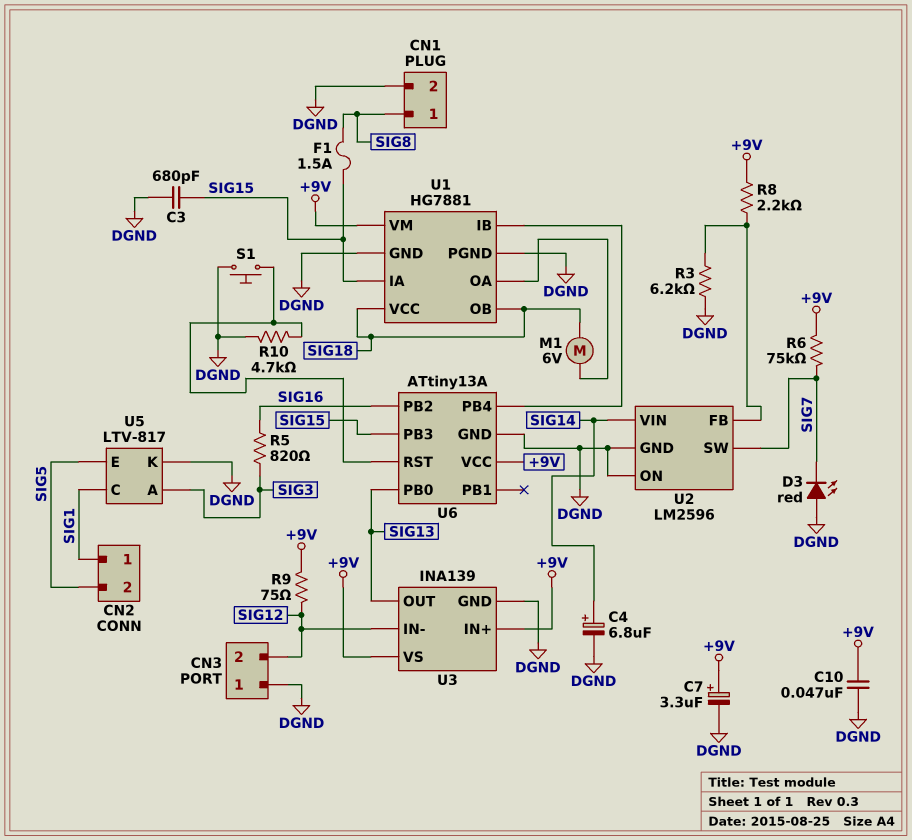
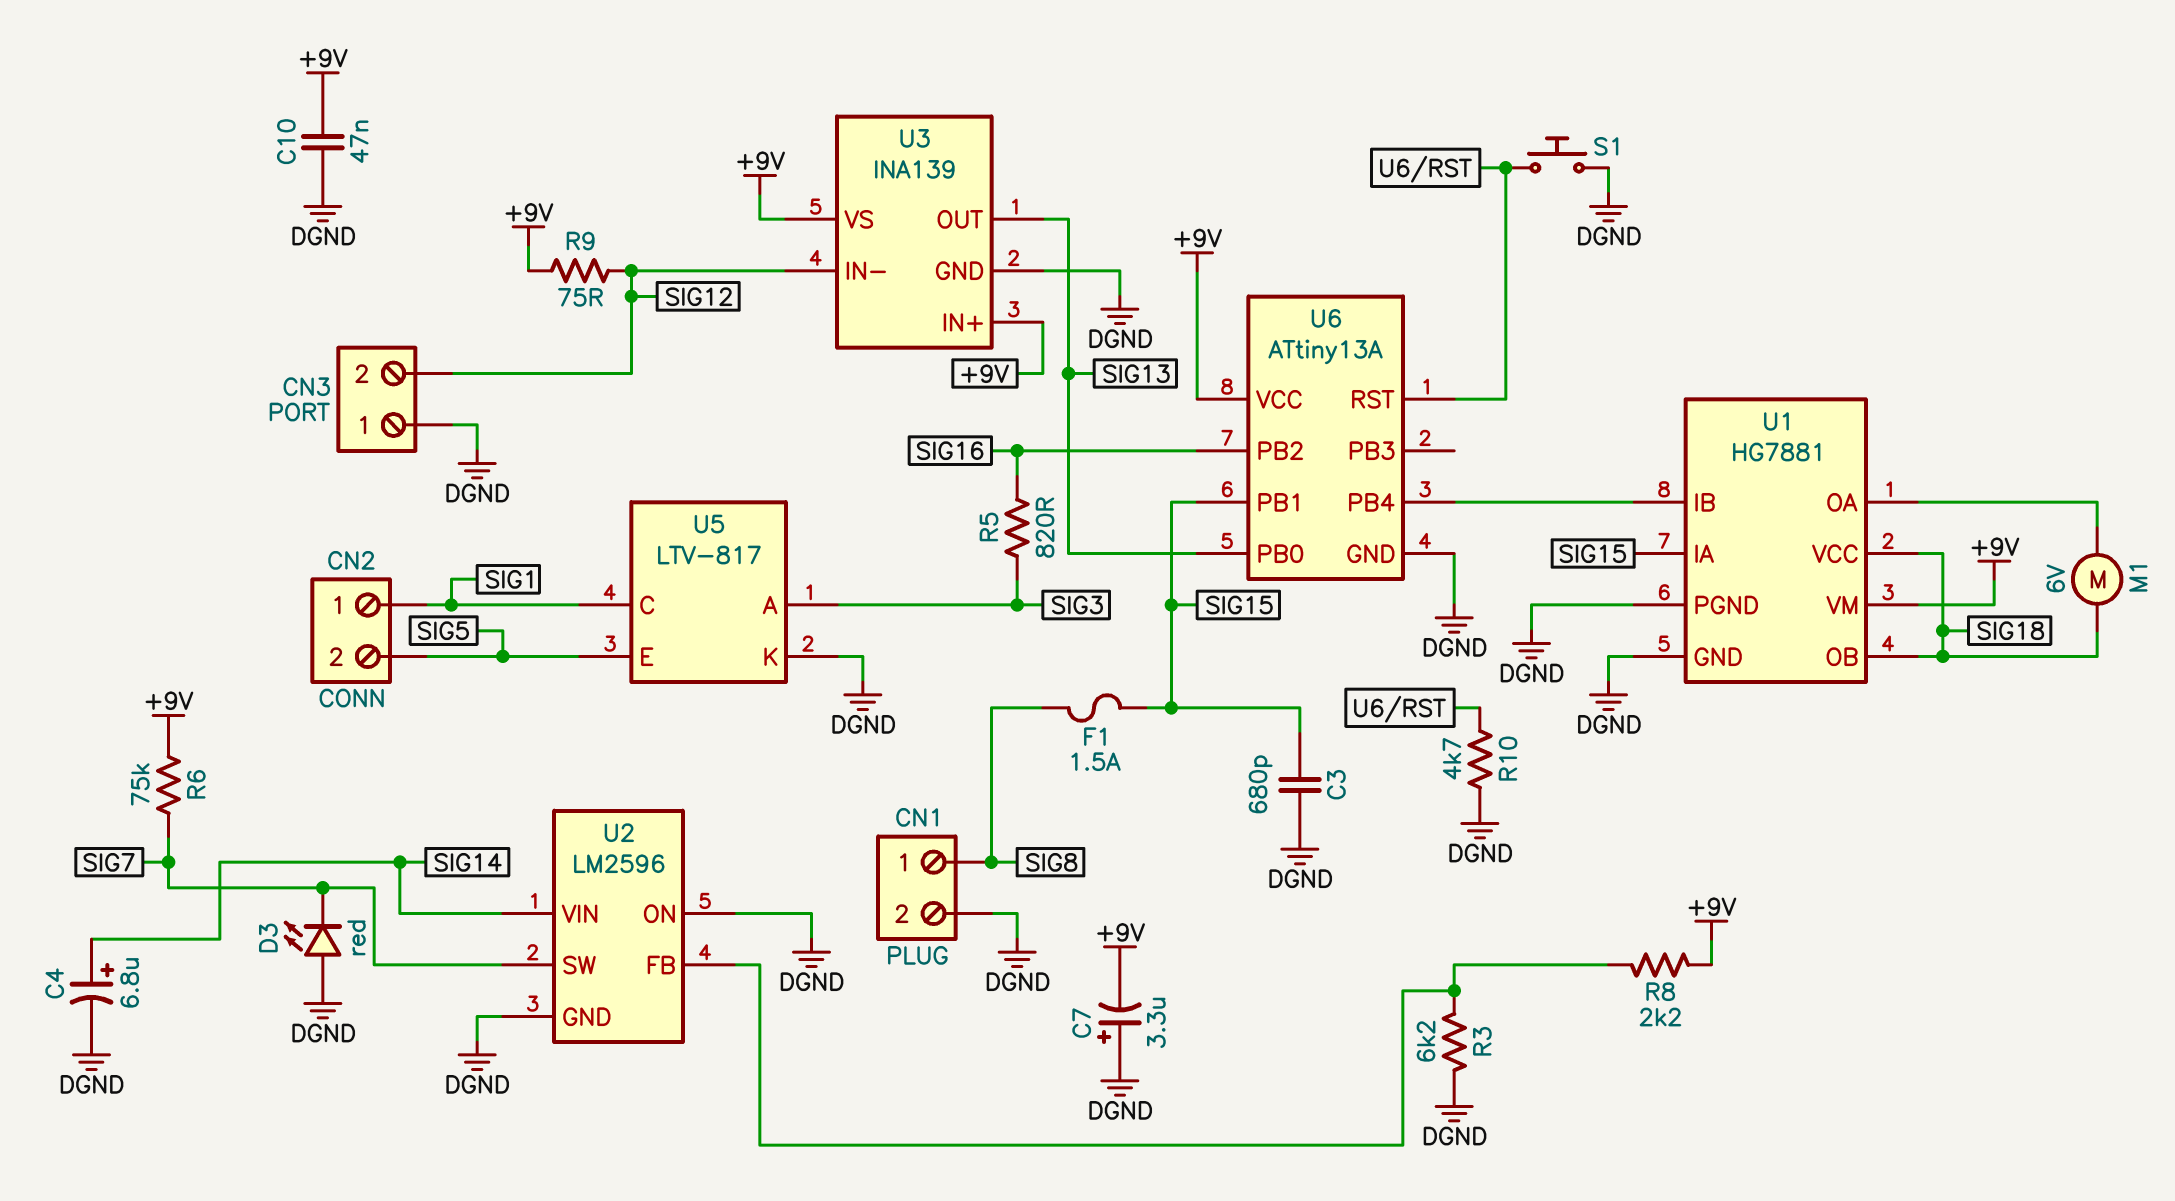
C7: 3.3uF (plus +9V, minus DGND) -> 3.3uF (plus DGND, minus +9V)
U6 pin PB1: none -> SIG15
U6 pin PB3: SIG15 -> none

